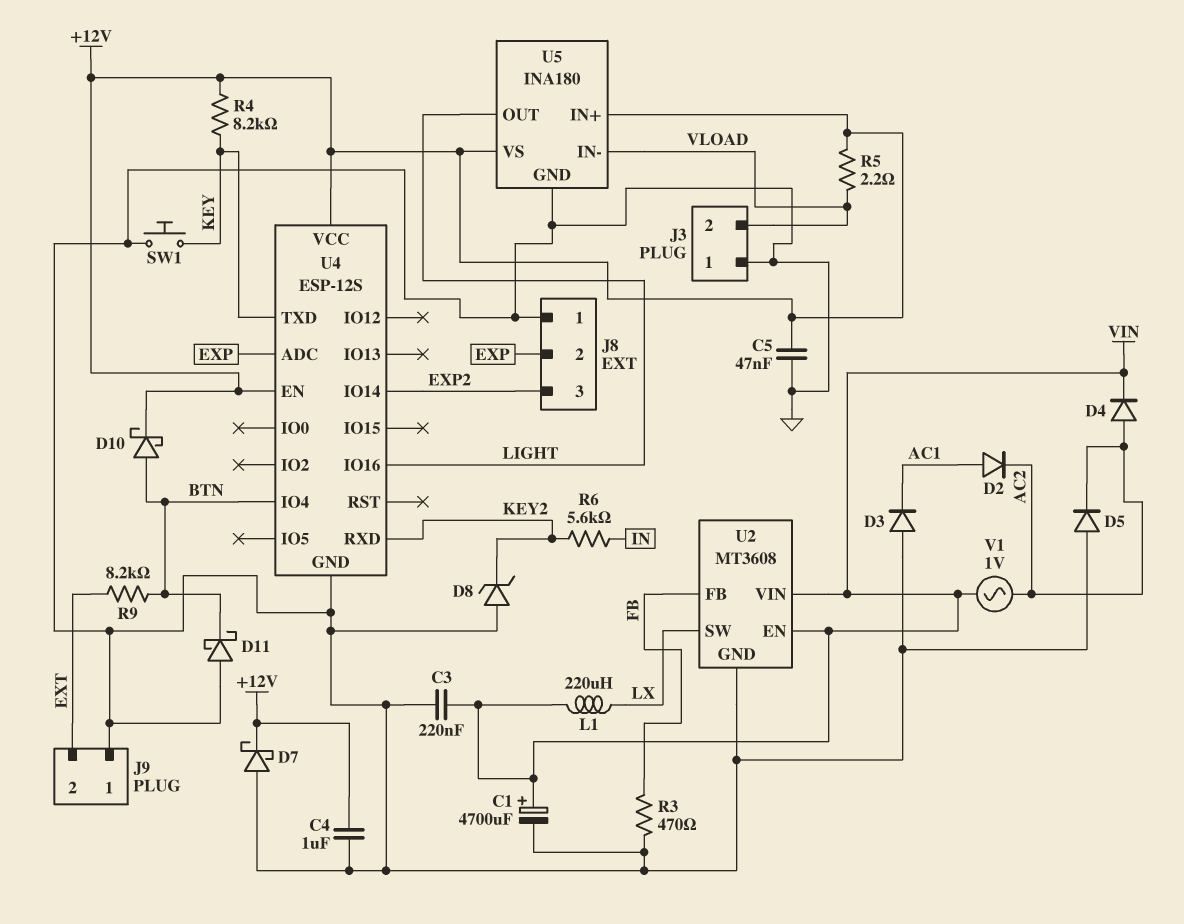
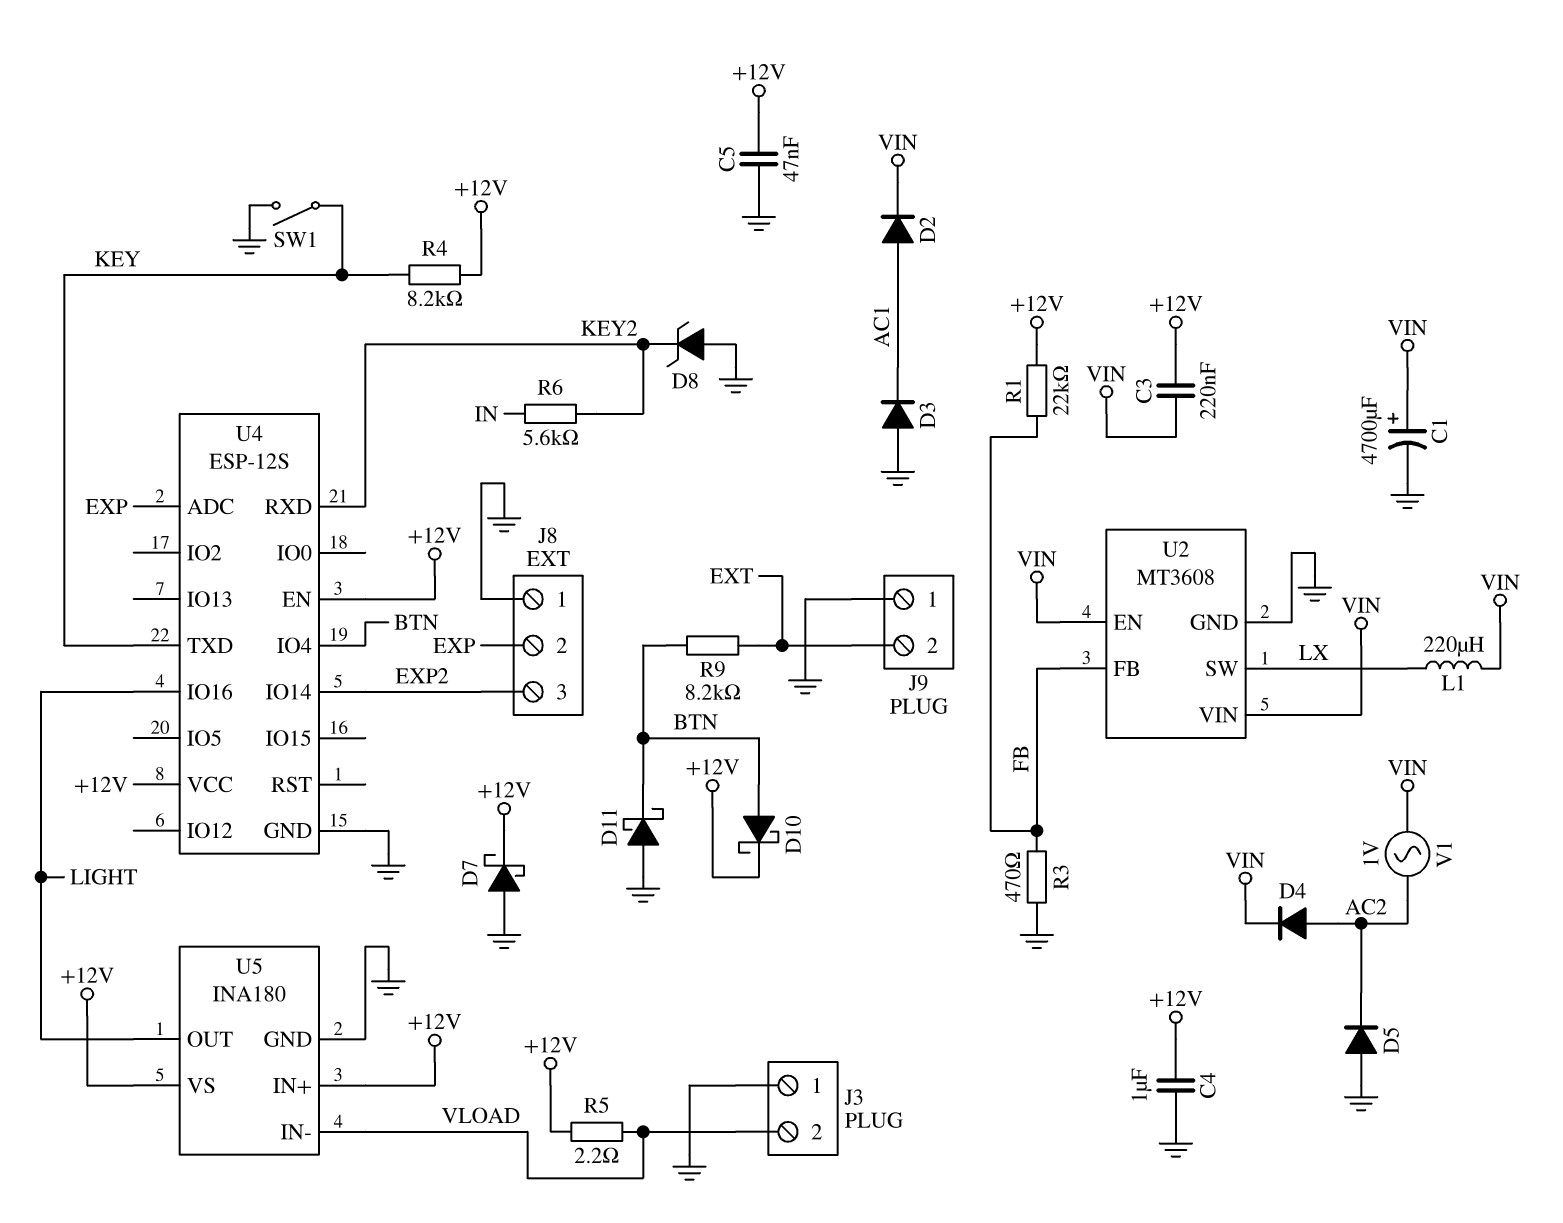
C3: 220nF (GND, VIN) -> 220nF (+12V, VIN)
D2: diode (A AC1, K AC2) -> diode (A AC1, K VIN)
R1: none -> 22k (+12V, FB)
SW1: button (GND, KEY) -> switch (GND, KEY)

